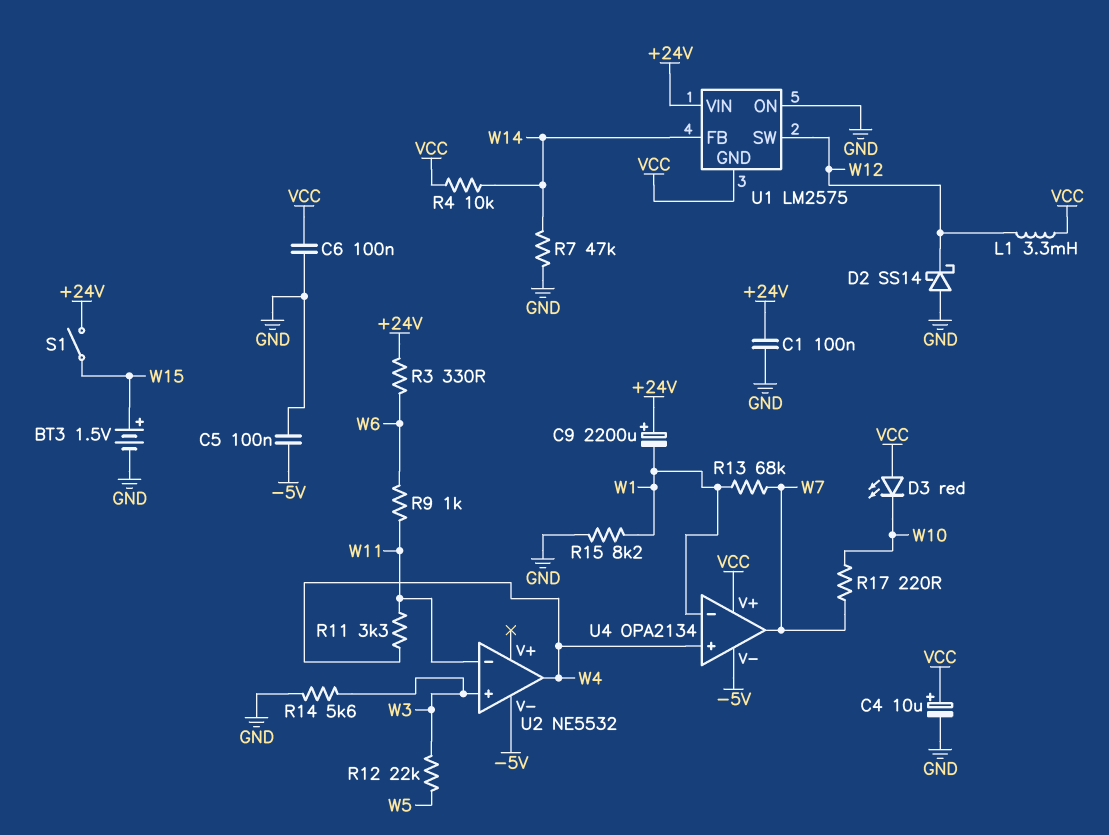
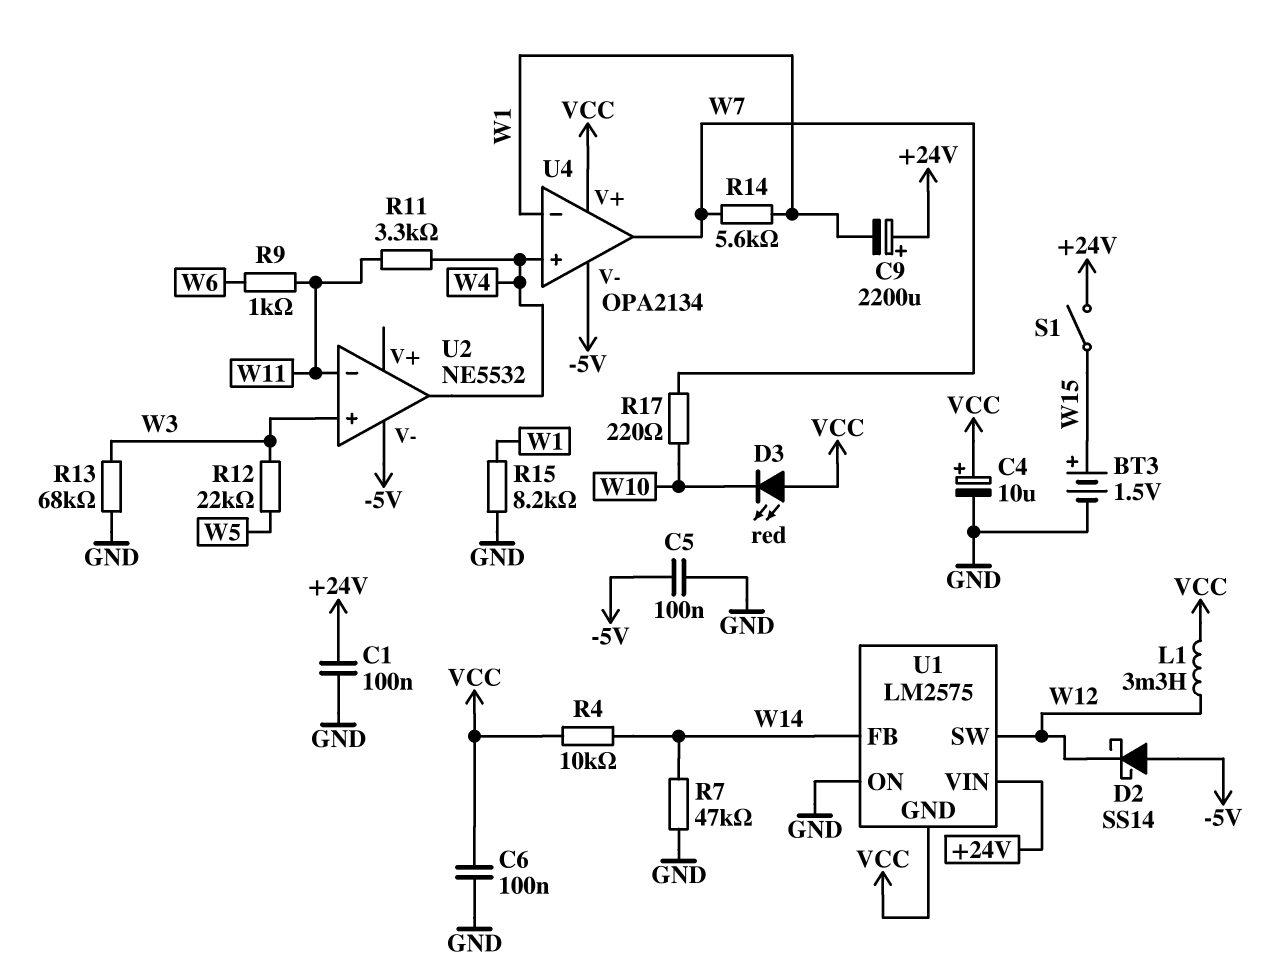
D2: schottky SS14 (A GND, K W12) -> schottky SS14 (A -5V, K W12)
R3: 330 (+24V, W6) -> none
R13: 68k (W1, W7) -> 68k (GND, W3)
R14: 5.6k (GND, W3) -> 5.6k (W1, W7)

